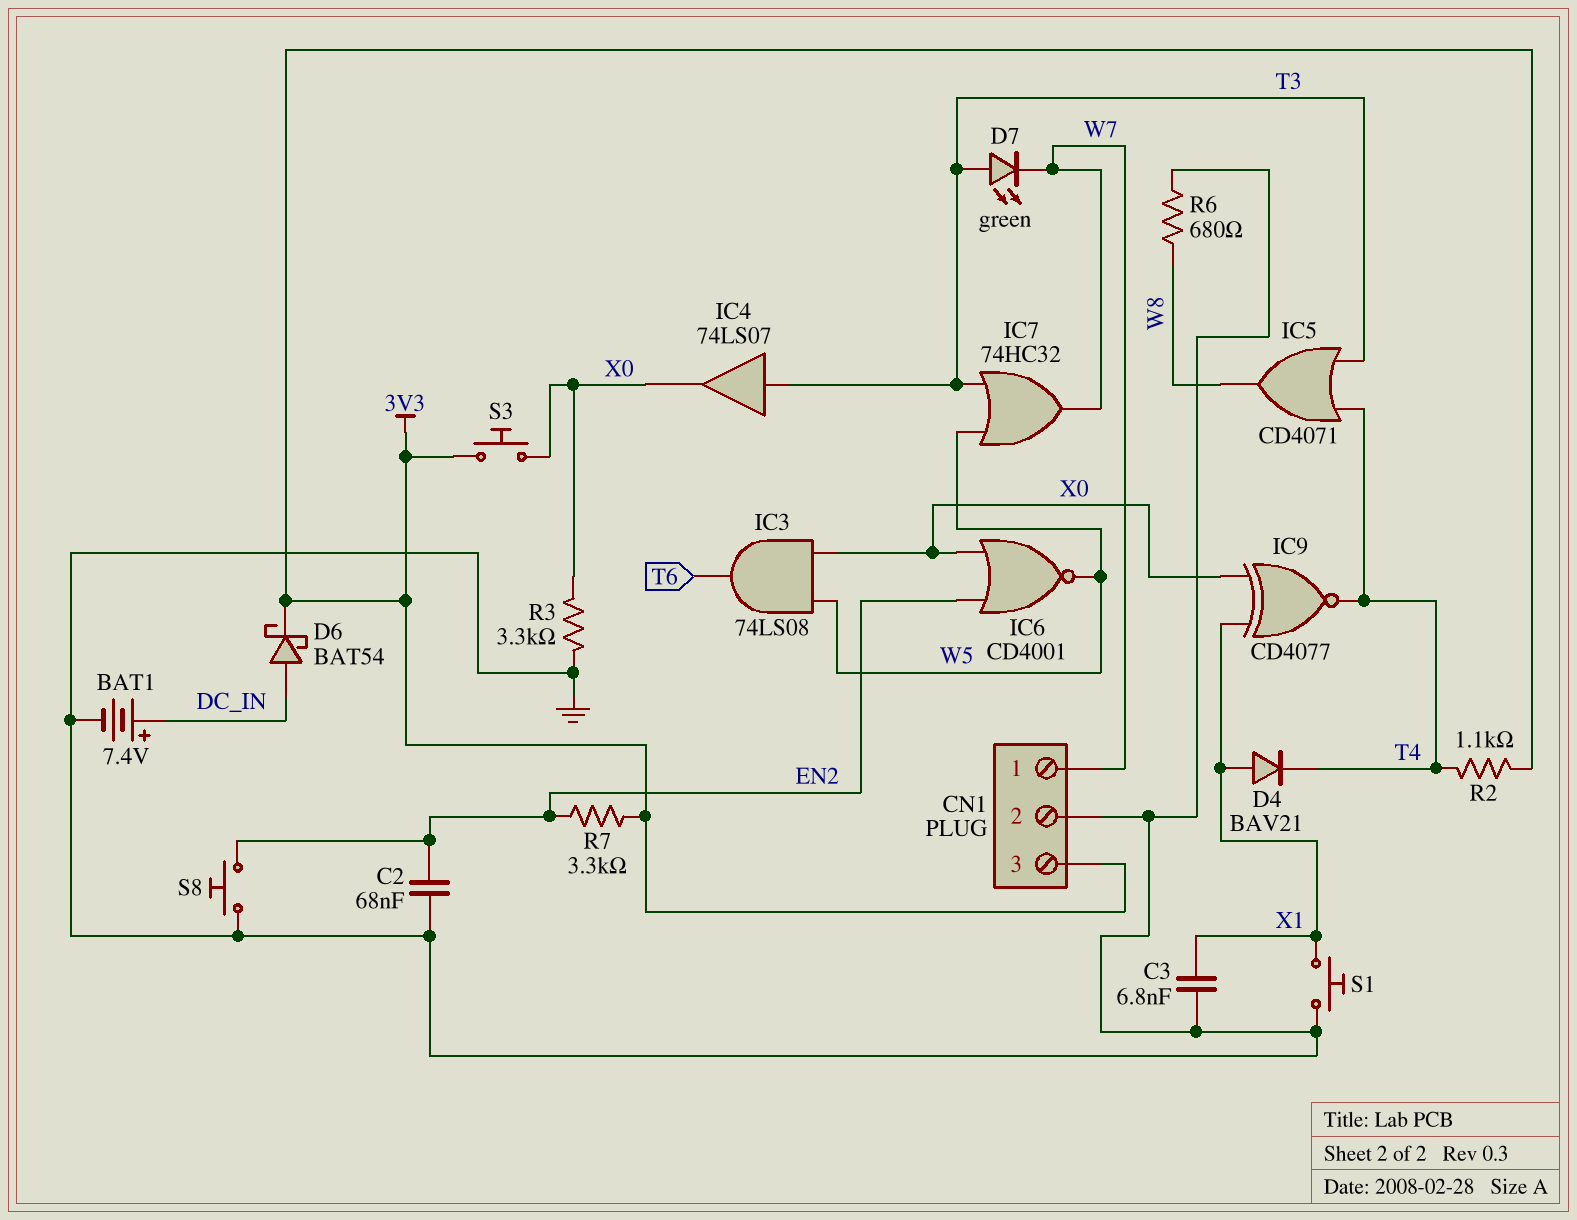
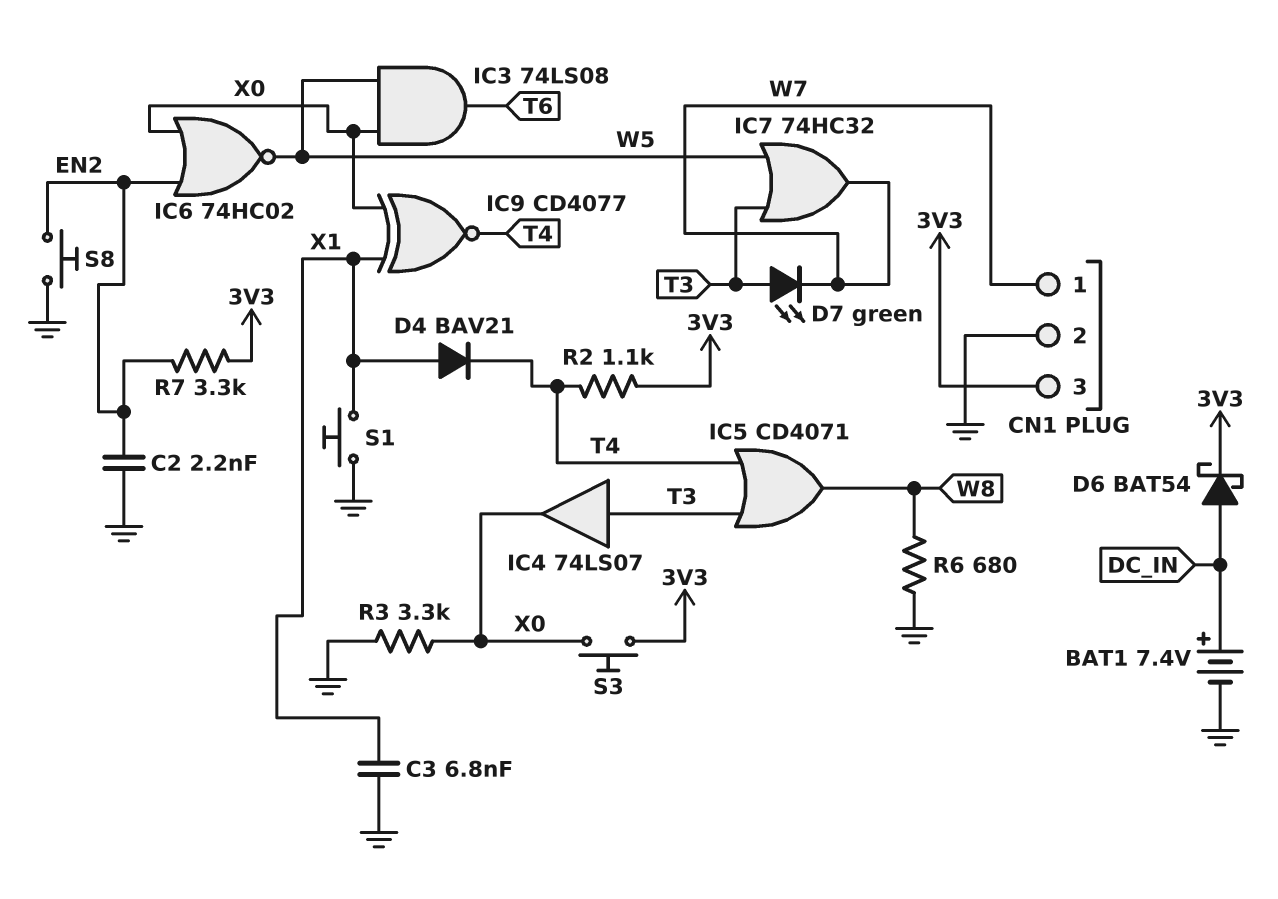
C2: 68nF (EN2, GND) -> 2.2nF (EN2, GND)
IC6: NOR CD4001 (in EN2, in X0, out W5) -> NOR 74HC02 (in EN2, in X0, out W5)

